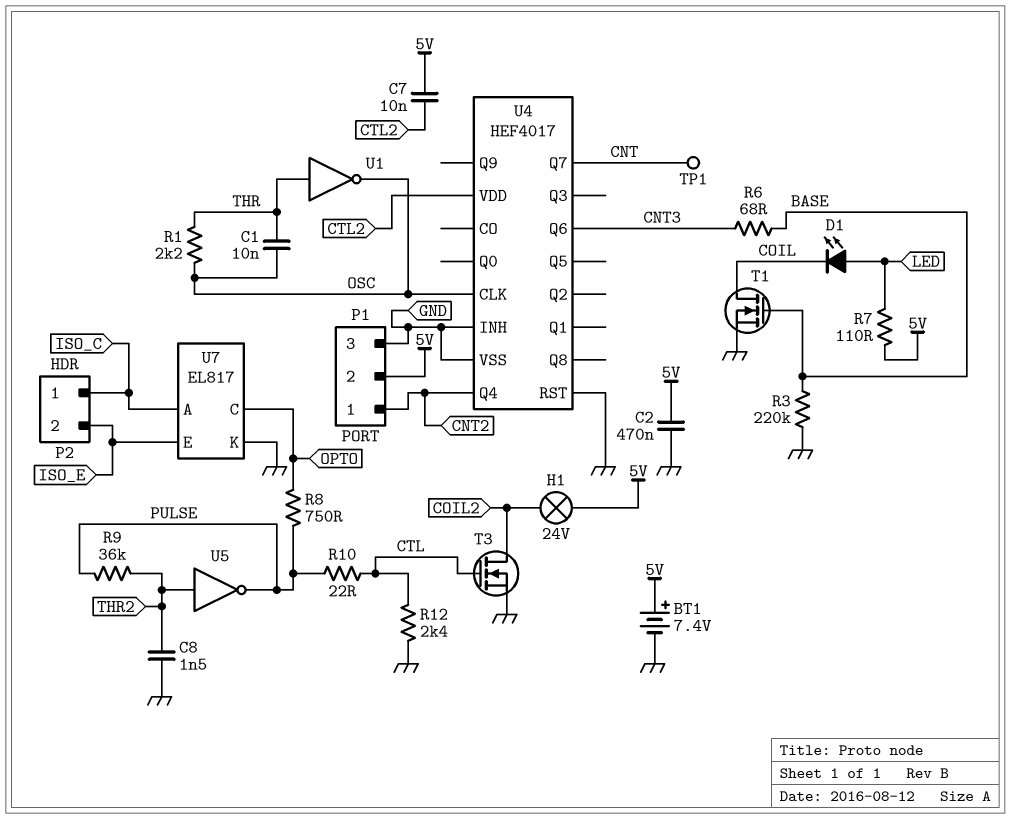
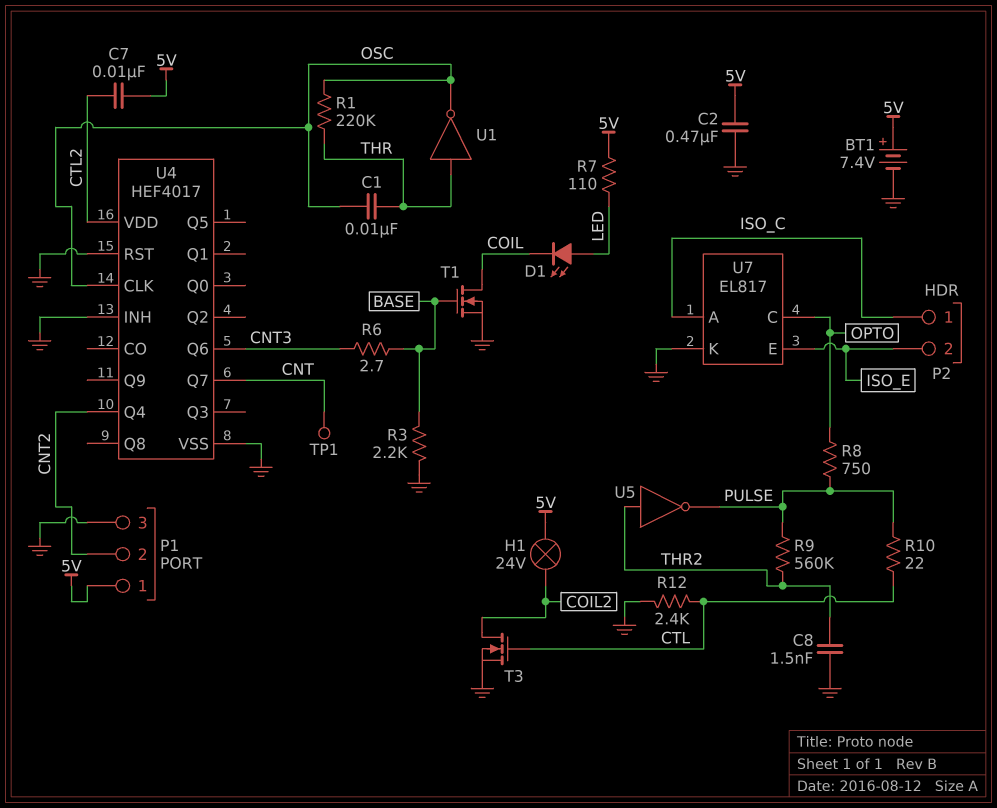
P1 pin 1: CNT2 -> 5V
P1 pin 2: 5V -> CNT2
R1: 2.2k (OSC, THR) -> 220k (OSC, THR)
R3: 220k (BASE, GND) -> 2.2k (BASE, GND)
R6: 68 (BASE, CNT3) -> 2.7 (BASE, CNT3)
R9: 36k (PULSE, THR2) -> 560k (PULSE, THR2)

